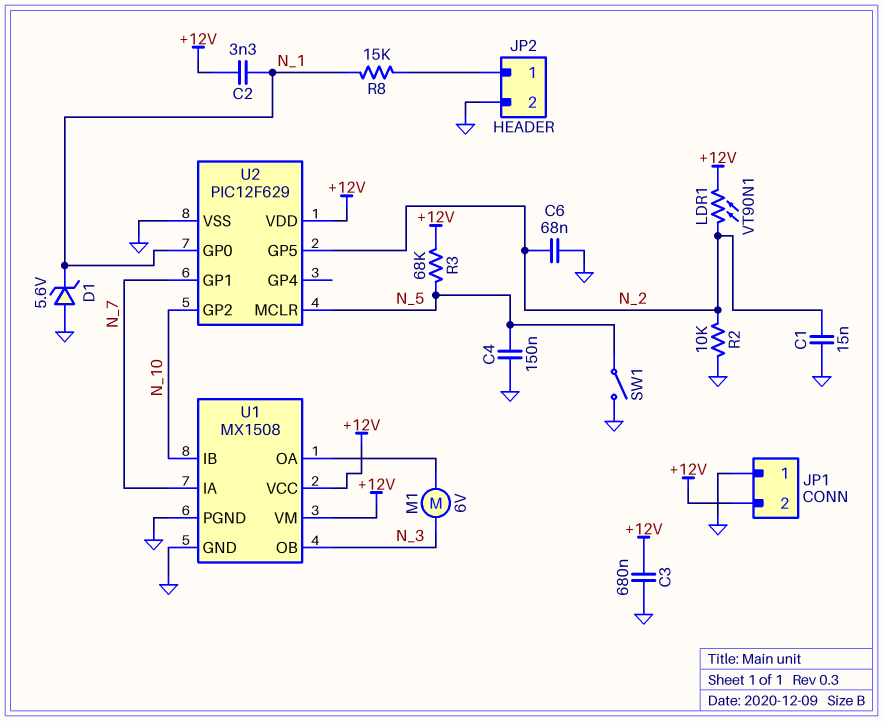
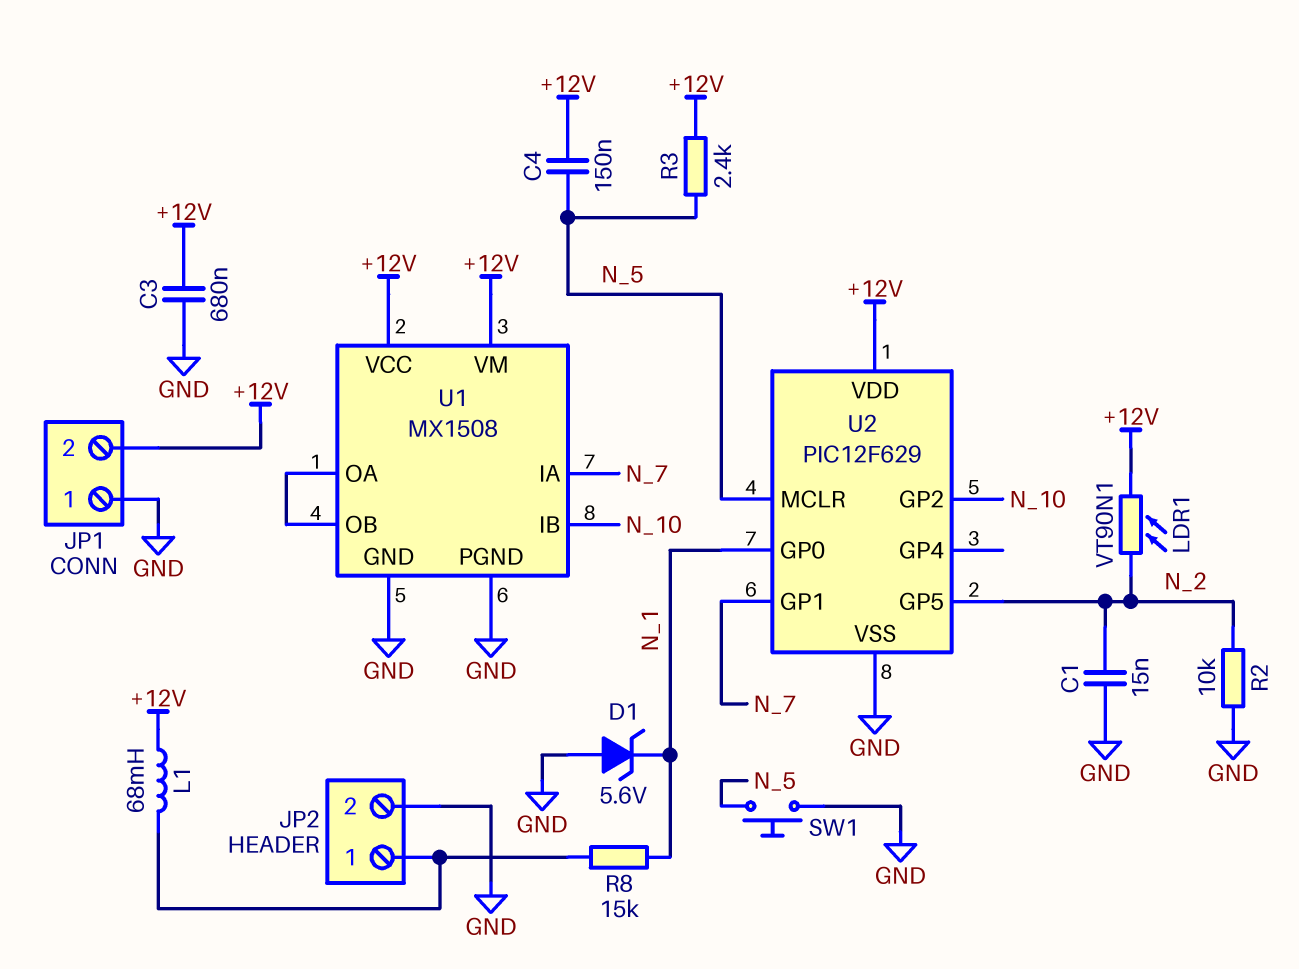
C2: 3.3nF (+12V, N_1) -> none
C4: 150nF (GND, N_5) -> 150nF (+12V, N_5)
C6: 68nF (GND, N_2) -> none
L1: none -> 68mH (+12V, JP2/1)
M1: motor 6V (N_3, U1/OA) -> none
R3: 68k (+12V, N_5) -> 2.4k (+12V, N_5)
SW1: switch (GND, N_5) -> button (GND, N_5)
U1 pin OB: N_3 -> U1/OA

